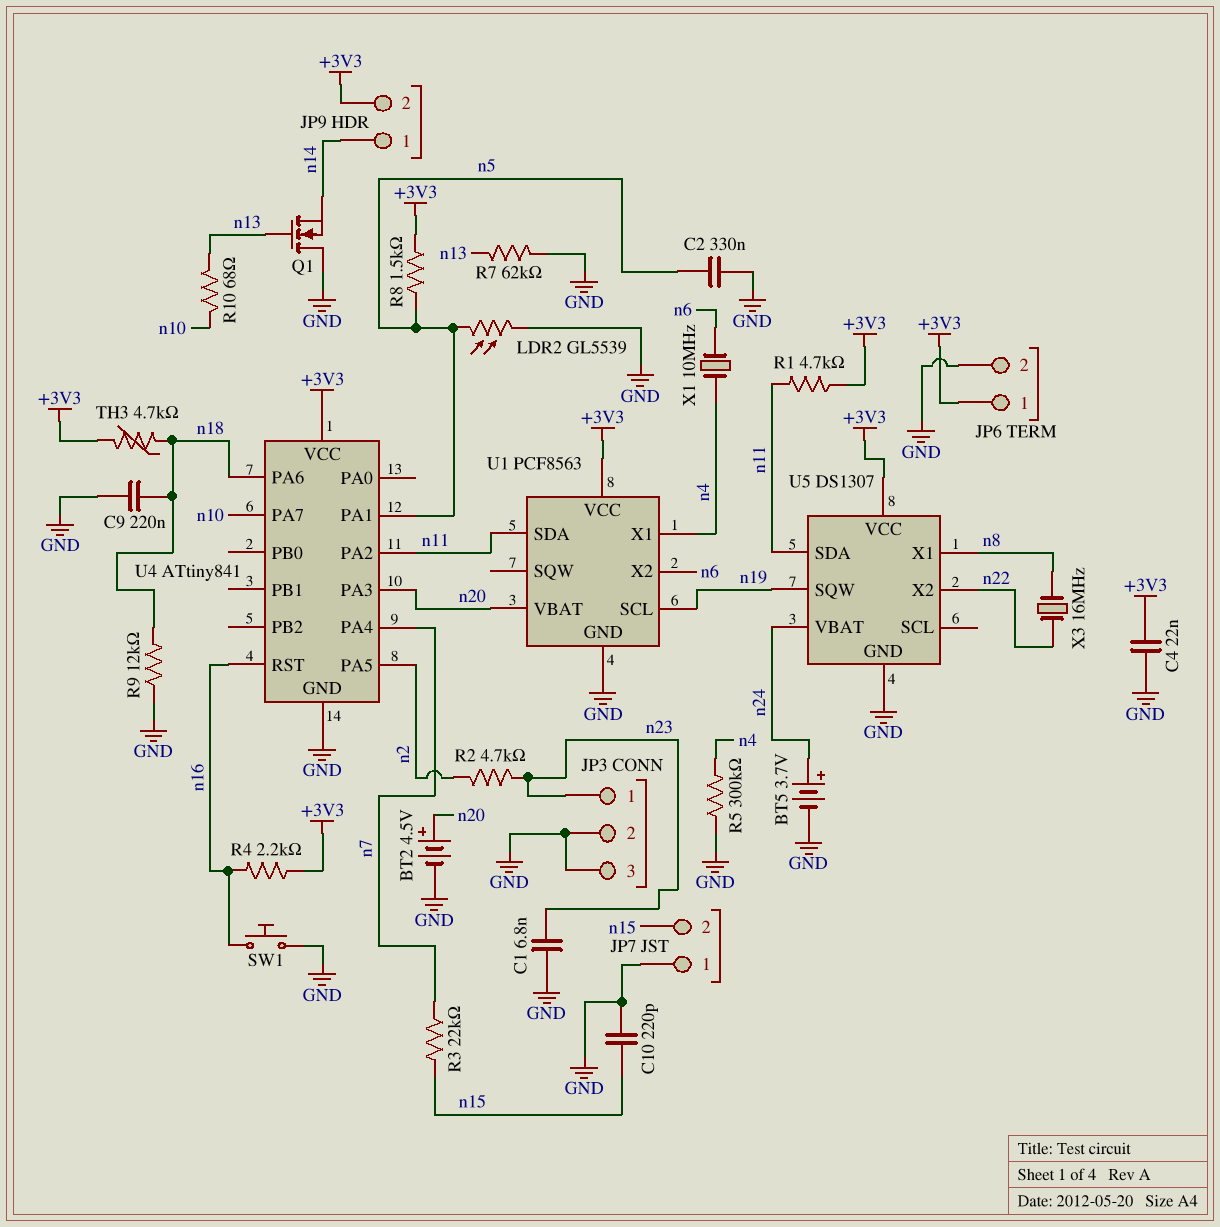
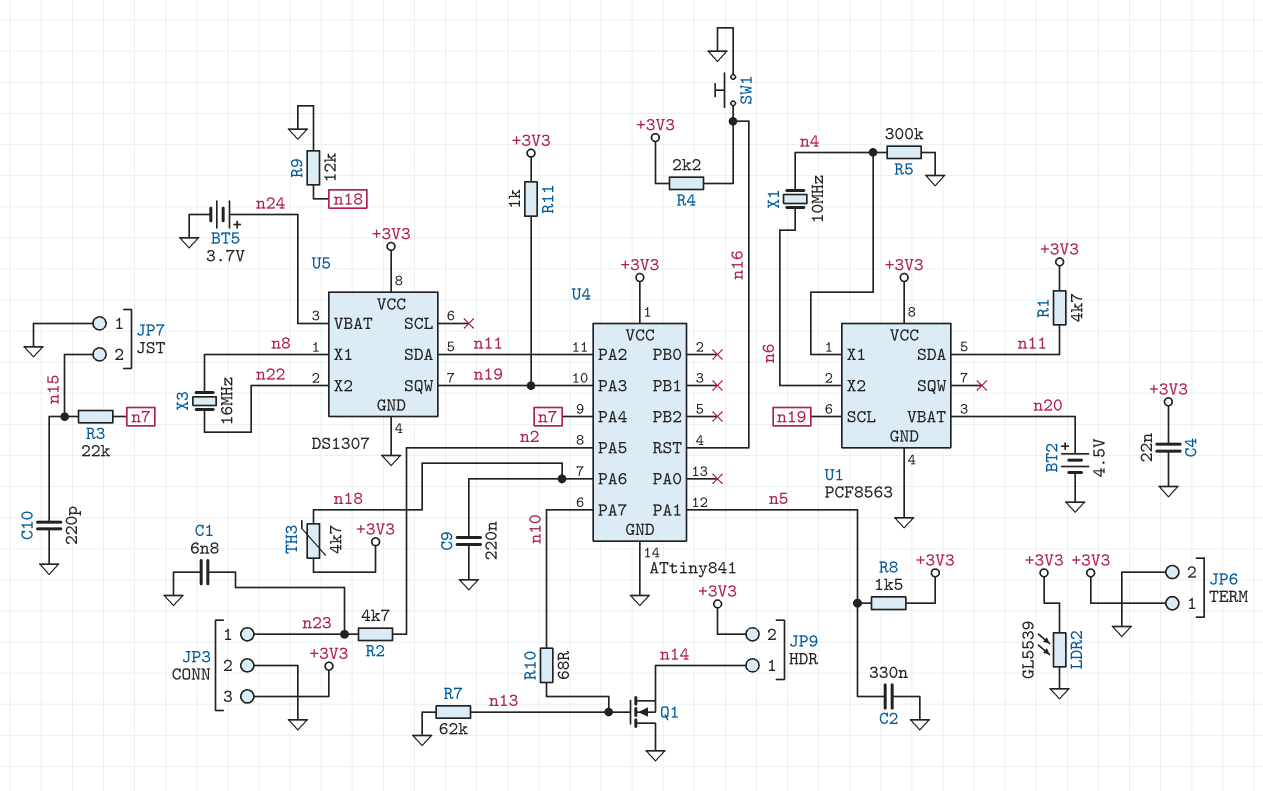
JP3 pin 3: GND -> +3V3
LDR2: GL5539 (GND, n5) -> GL5539 (+3V3, GND)
R11: none -> 1k (+3V3, n19)
U4 pin PA3: n20 -> n19

